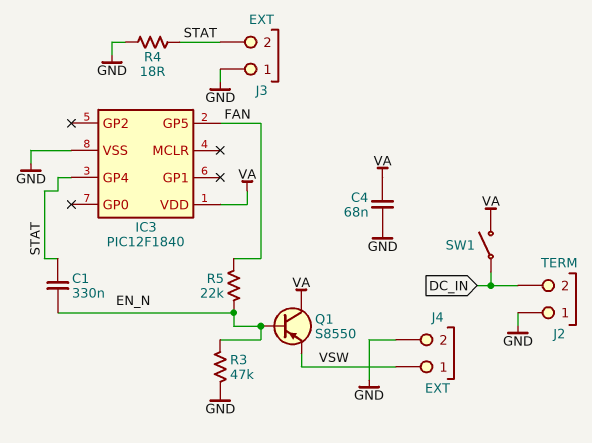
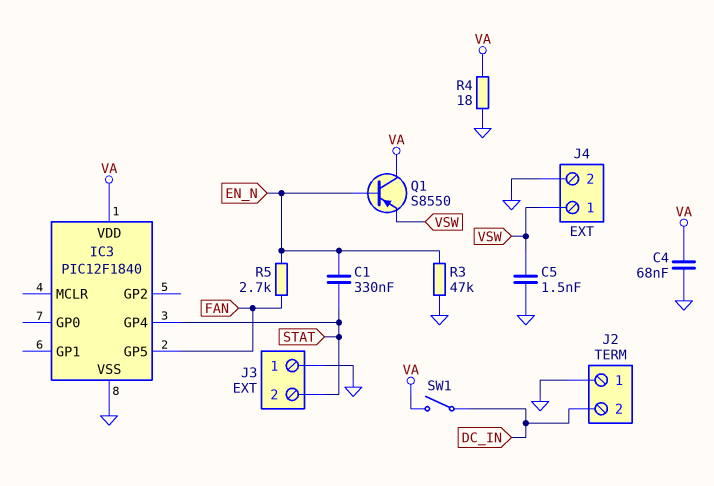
C5: none -> 1.5nF (GND, VSW)
R4: 18 (GND, STAT) -> 18 (GND, VA)
R5: 22k (EN_N, FAN) -> 2.7k (EN_N, FAN)

